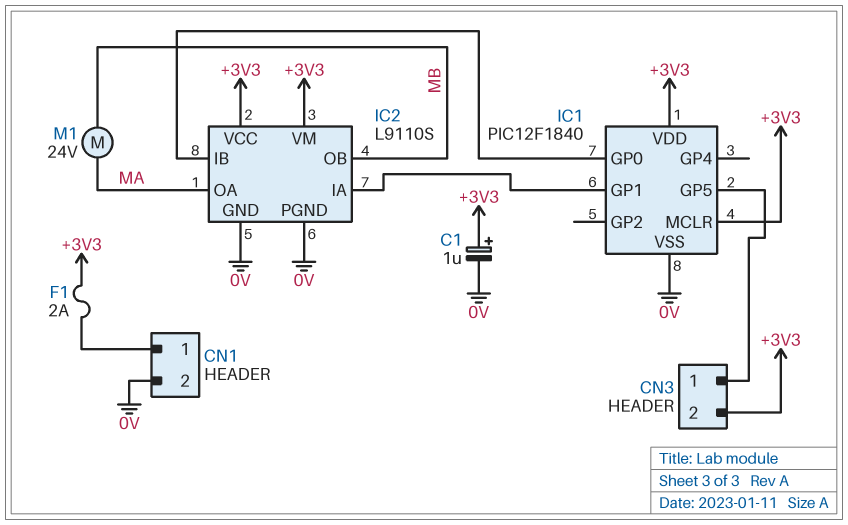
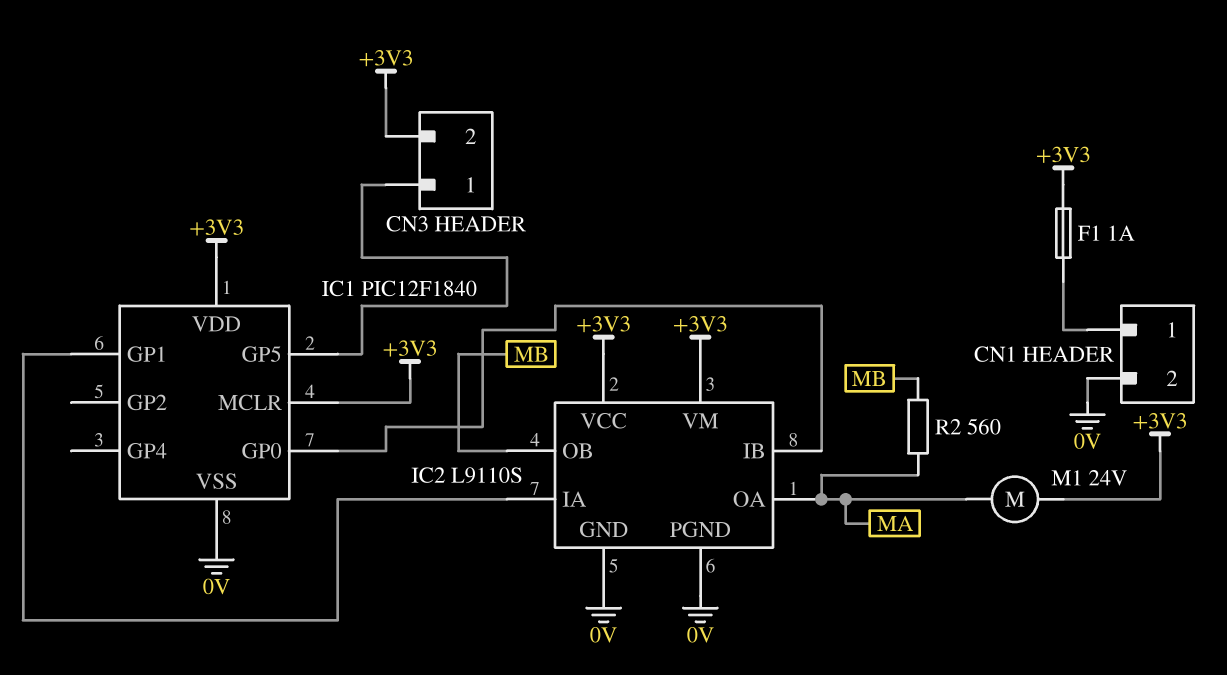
C1: 1uF (plus +3V3, minus 0V) -> none
F1: 2A (+3V3, CN1/1) -> 1A (+3V3, CN1/1)
M1: motor 24V (MA, MB) -> motor 24V (+3V3, MA)
R2: none -> 560 (MA, MB)

